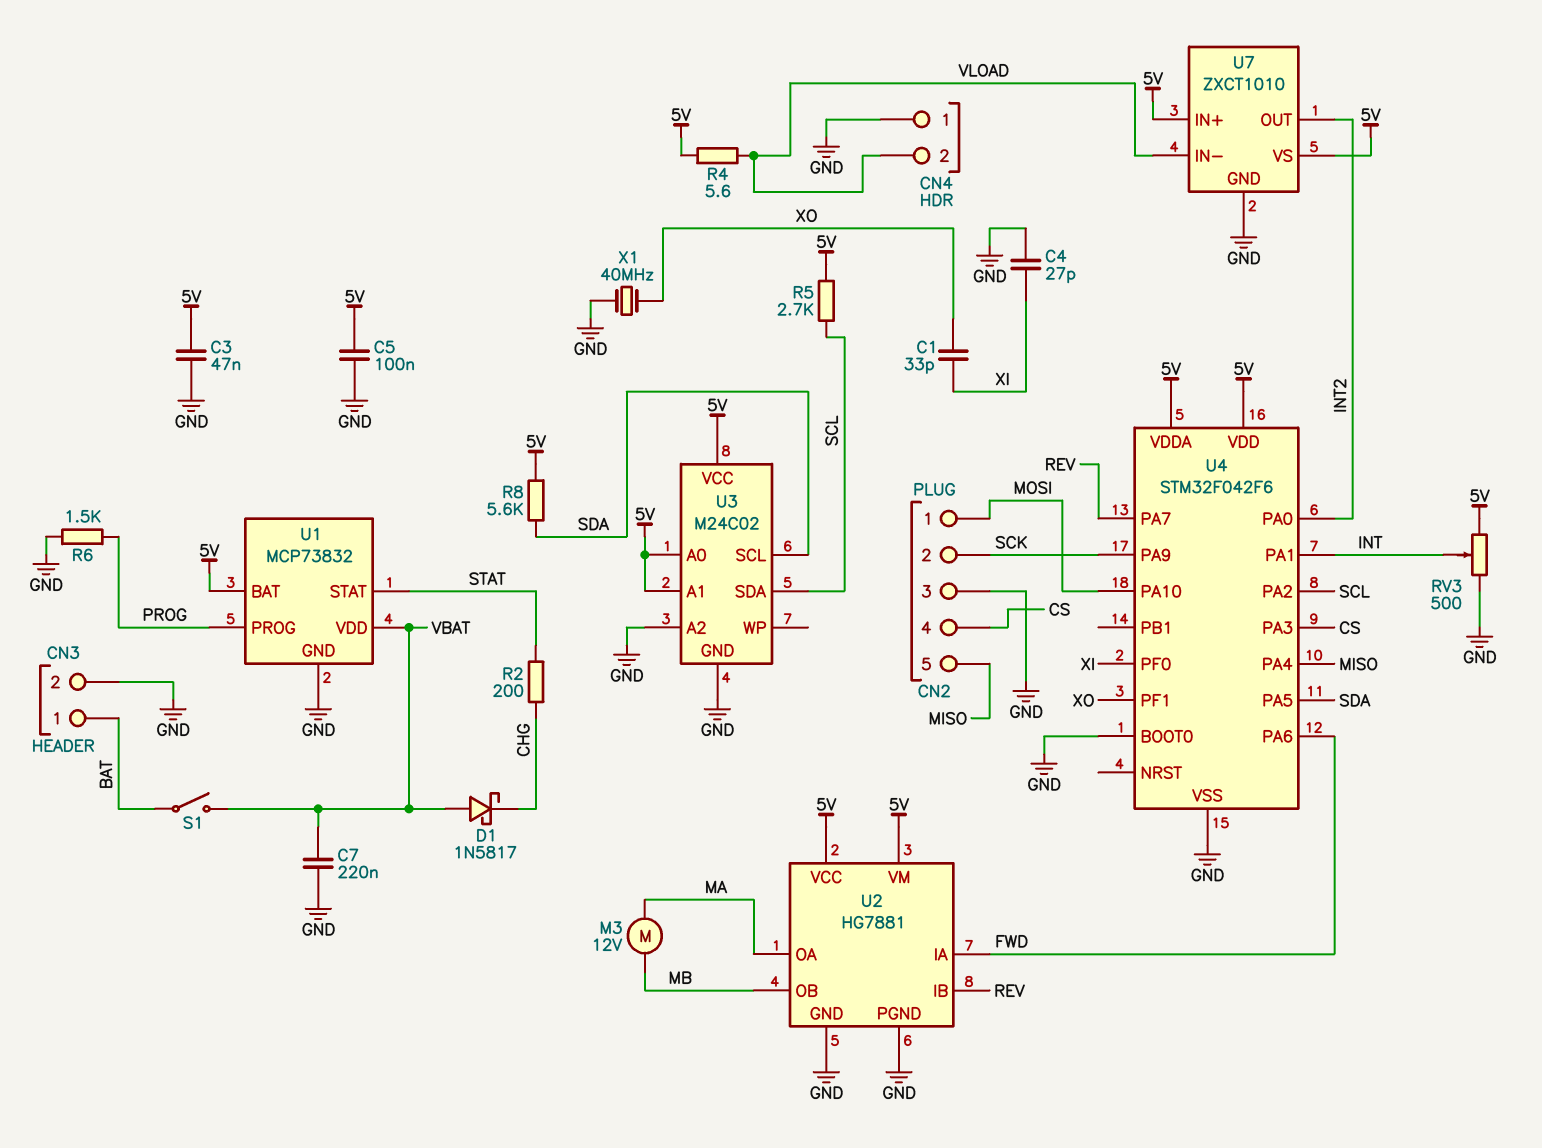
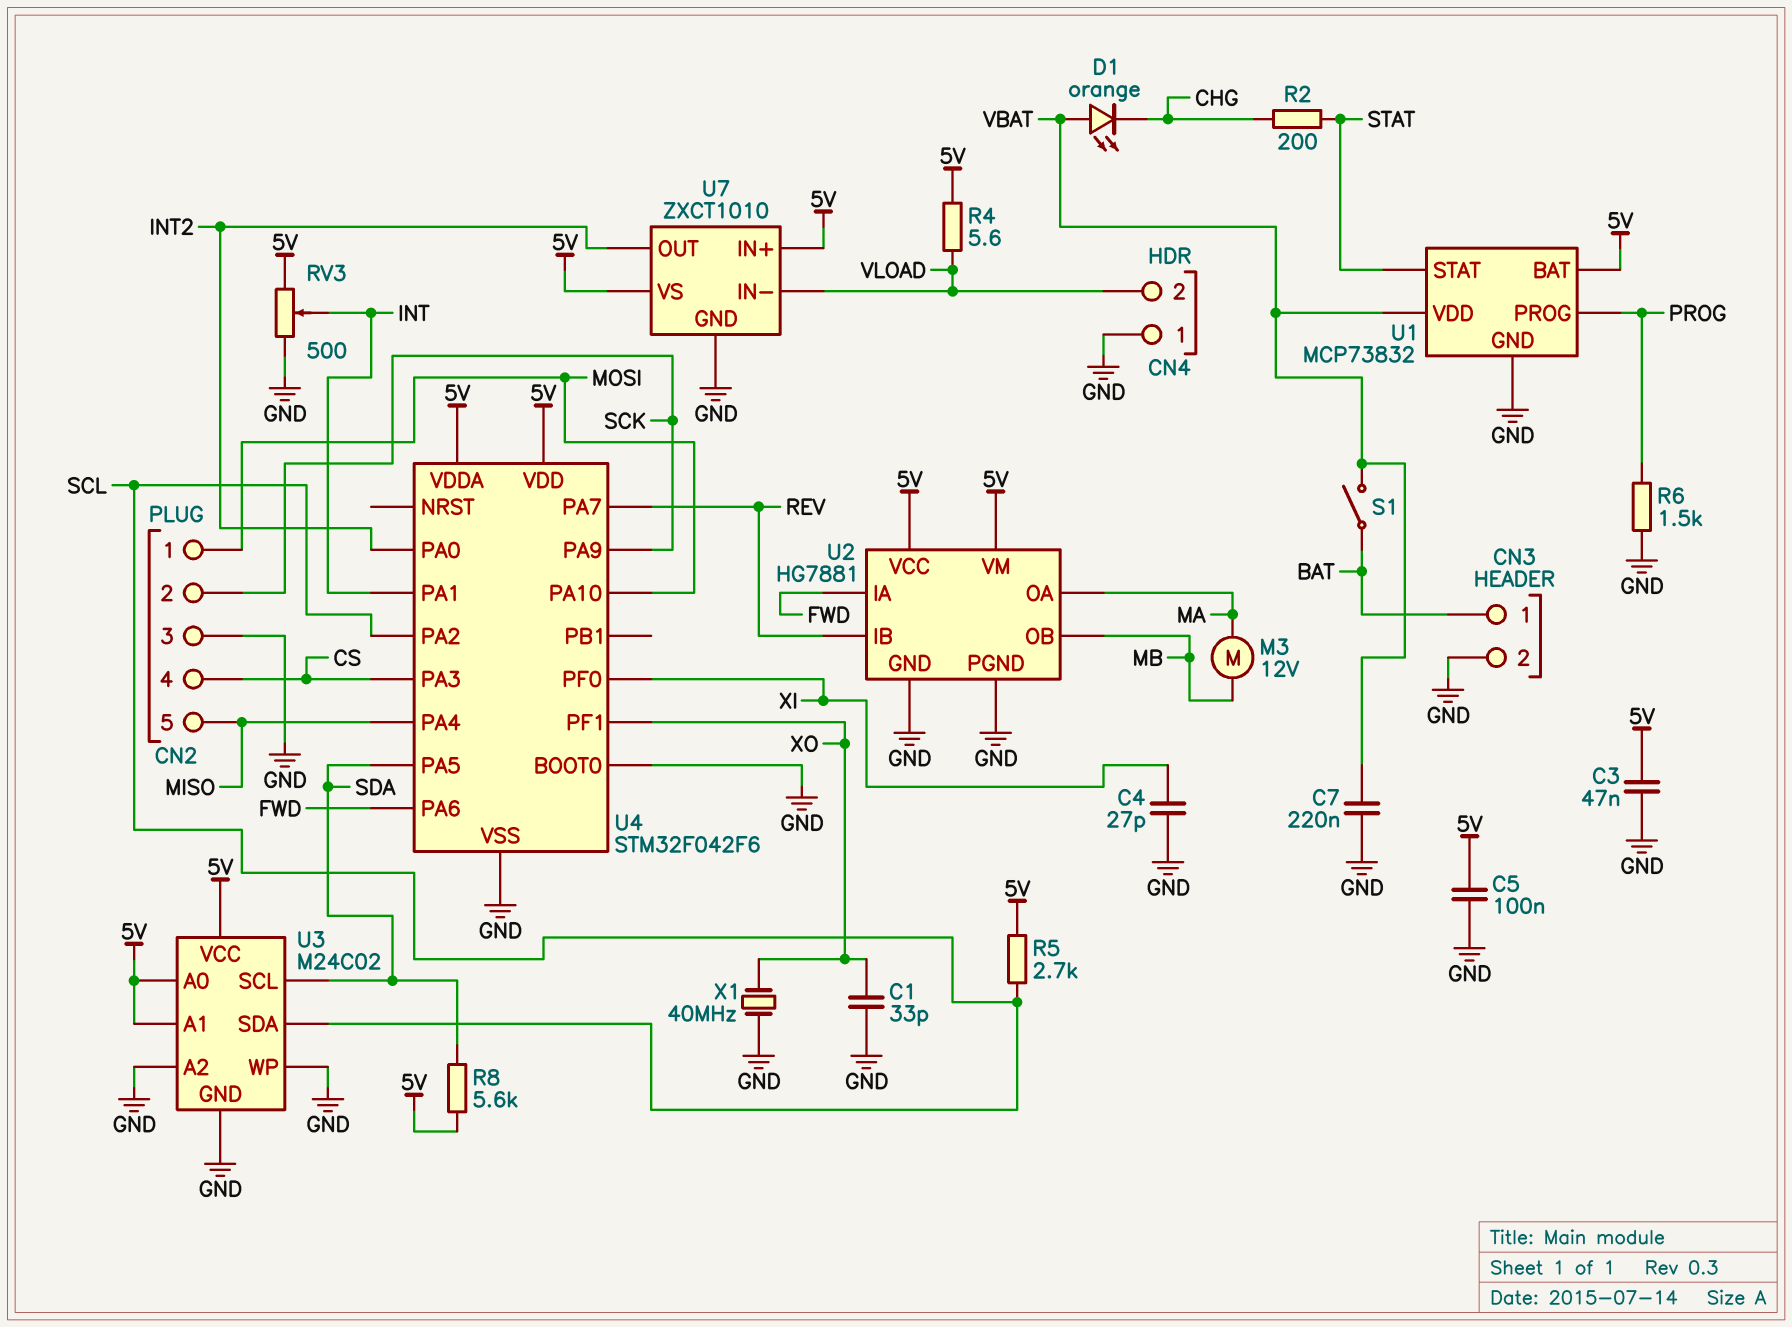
C1: 33pF (XI, XO) -> 33pF (GND, XO)
D1: schottky 1N5817 (A VBAT, K CHG) -> LED orange (A VBAT, K CHG)
U3 pin WP: none -> GND

